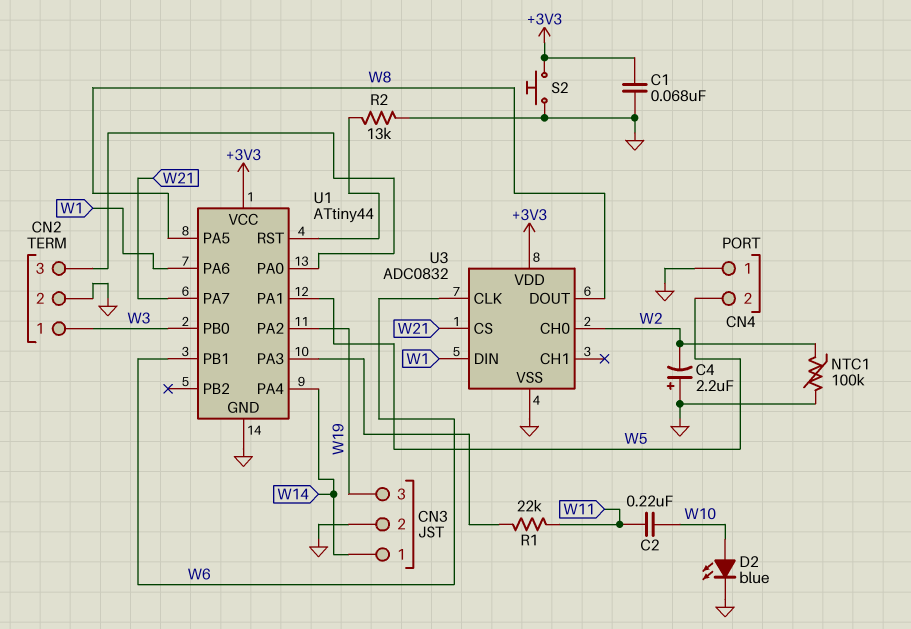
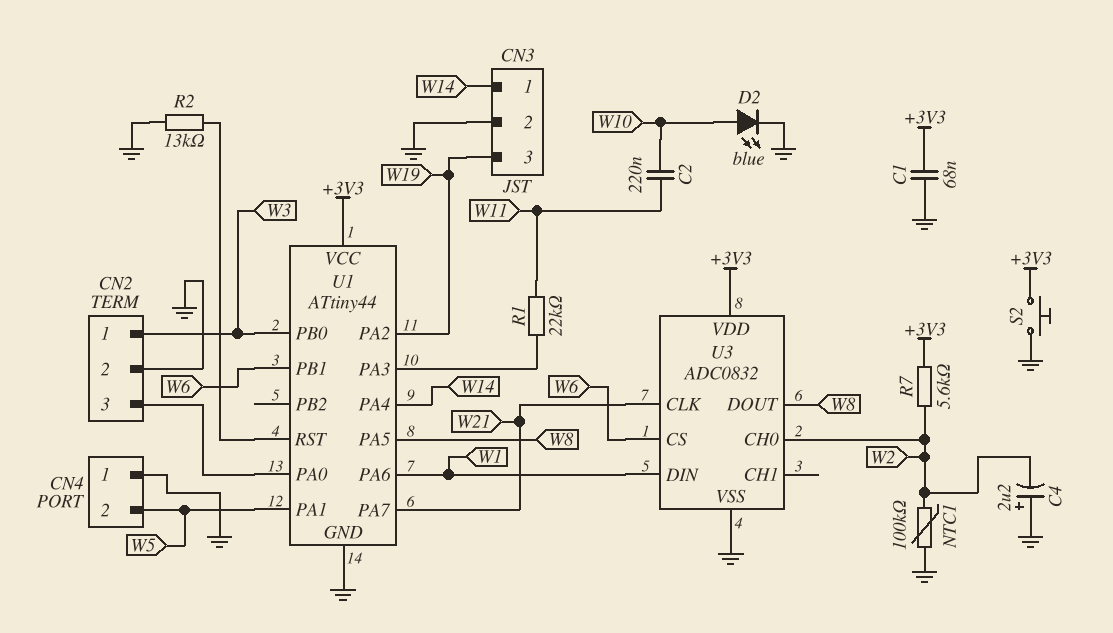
R7: none -> 5.6k (+3V3, W2)
U3 pin CLK: W6 -> W21
U3 pin CS: W21 -> W6

